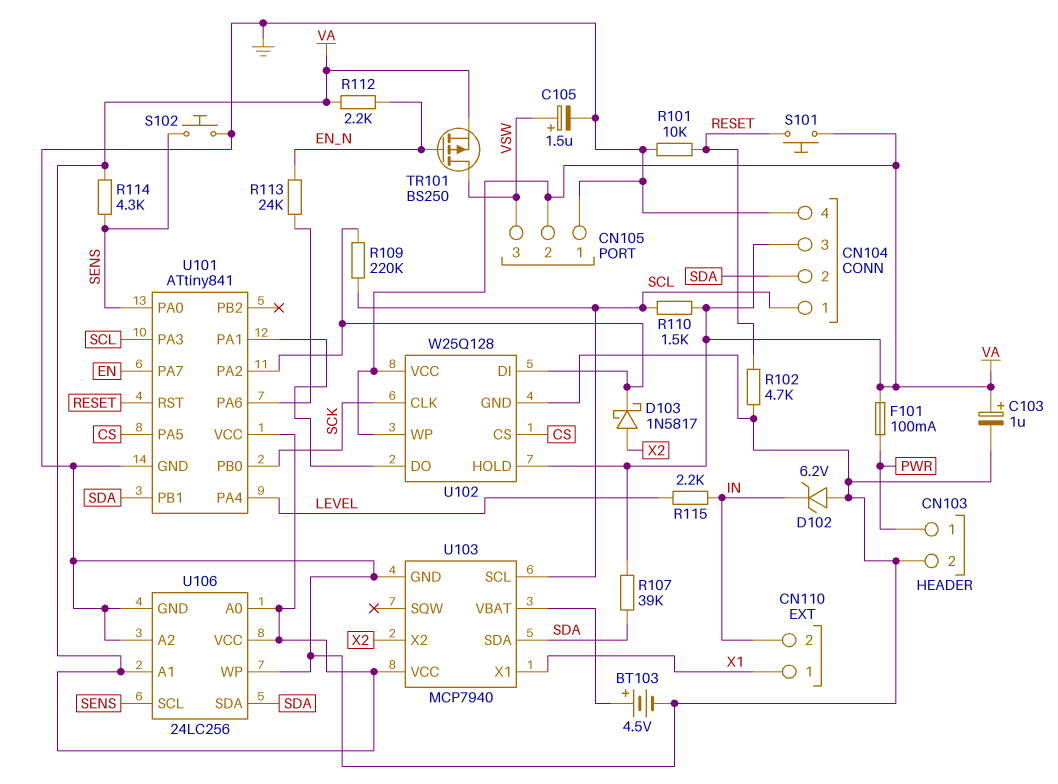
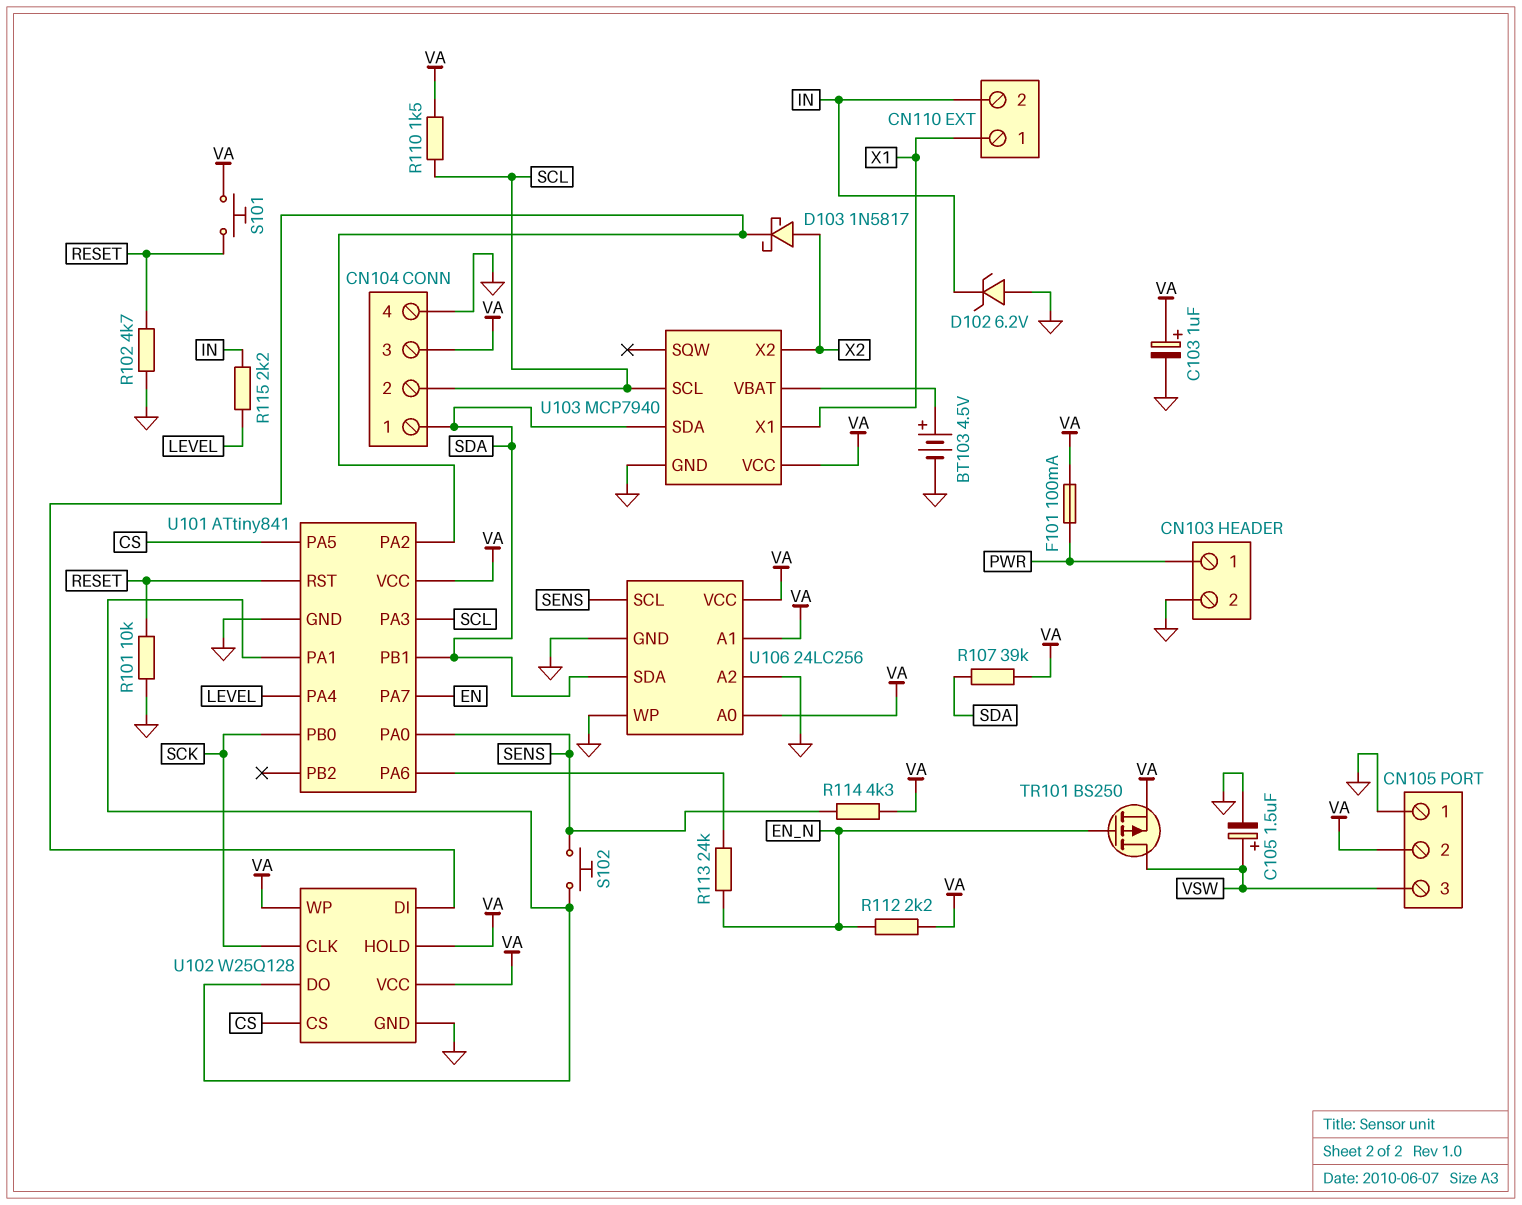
CN104 pin 1: SCL -> SDA
CN104 pin 2: SDA -> SCL
R109: 220k (SCL, U101/PA2) -> none
S102: button (GND, SENS) -> button (SENS, U101/PA1)

